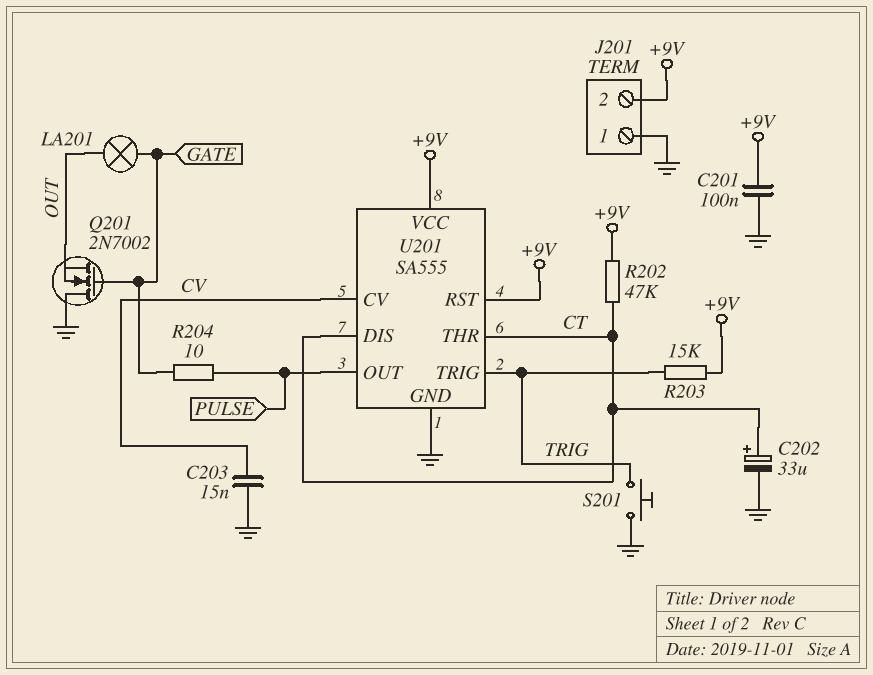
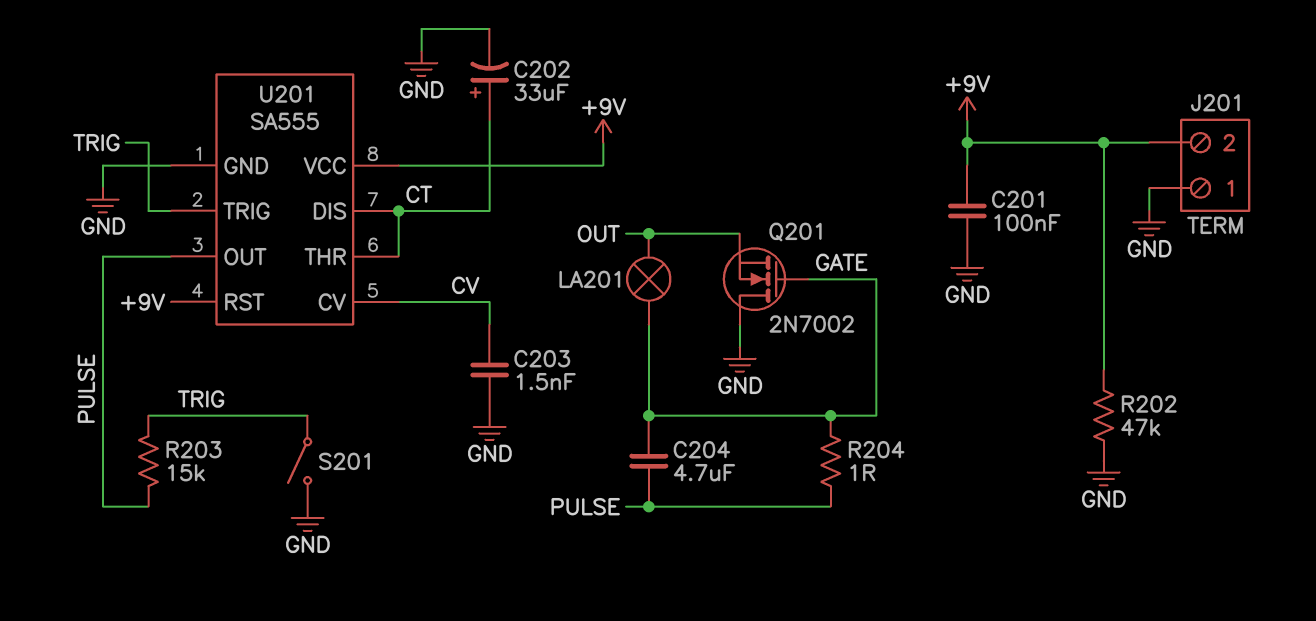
C203: 15nF (CV, GND) -> 1.5nF (CV, GND)
C204: none -> 4.7uF (GATE, PULSE)
R202: 47k (+9V, CT) -> 47k (+9V, GND)
R203: 15k (+9V, TRIG) -> 15k (PULSE, TRIG)
R204: 10 (GATE, PULSE) -> 1 (GATE, PULSE)
S201: button (GND, TRIG) -> switch (GND, TRIG)

